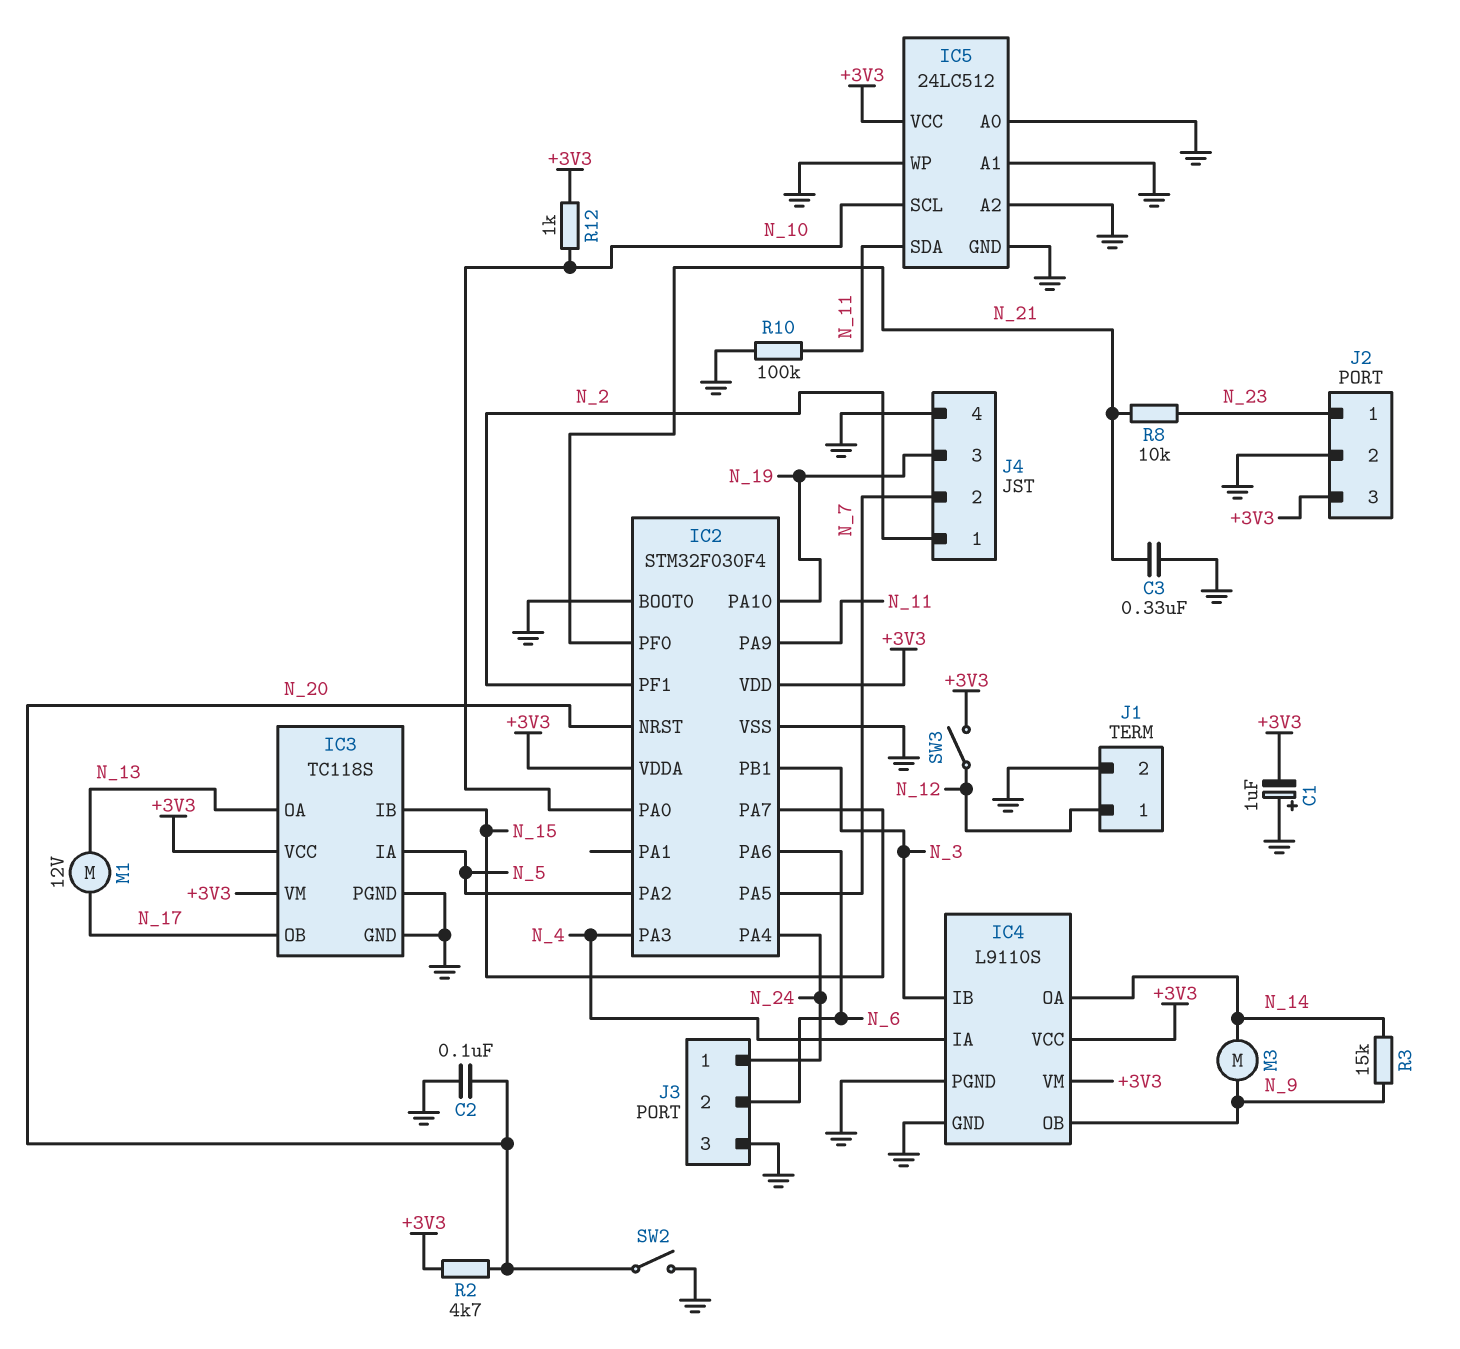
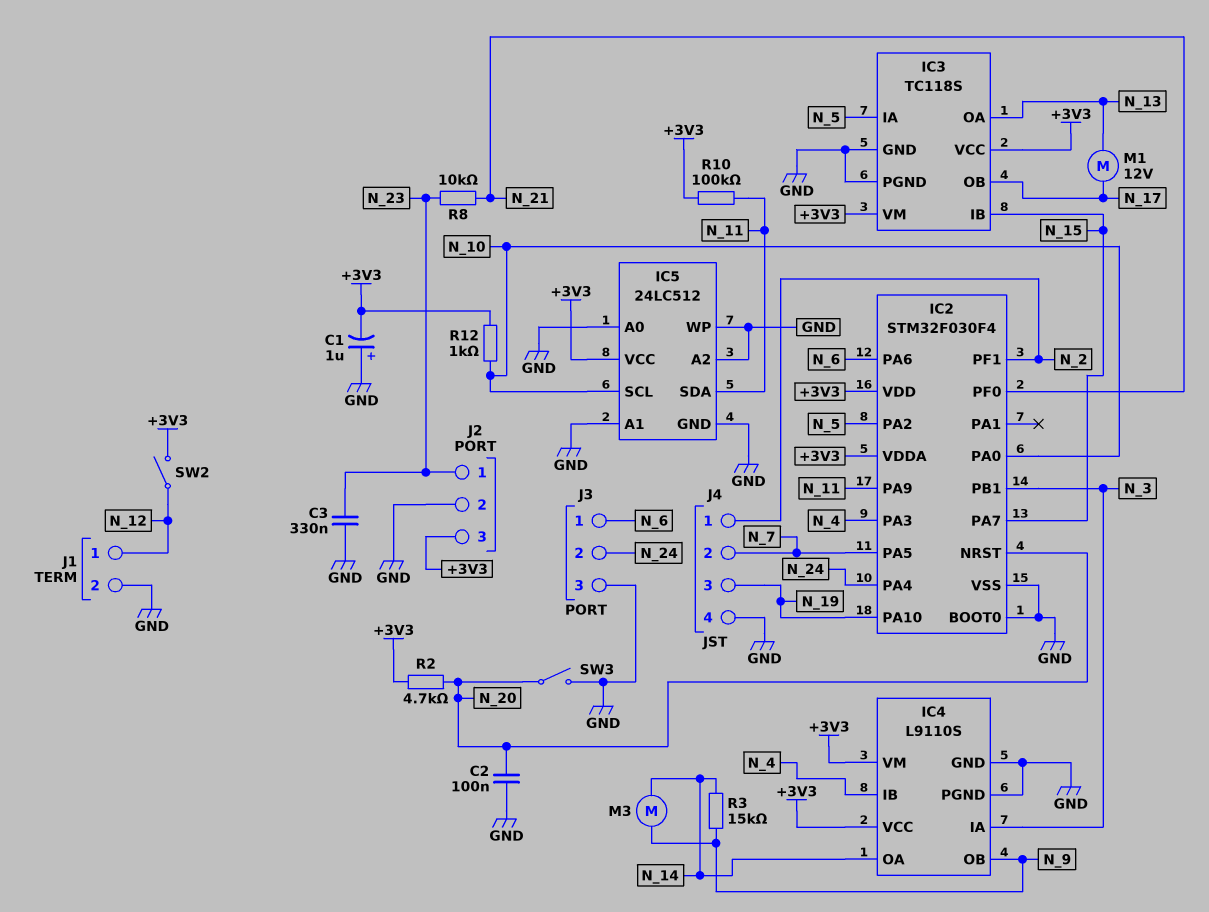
C3: 330nF (GND, N_21) -> 330nF (GND, N_23)
IC4 pin IA: N_4 -> N_3
IC4 pin IB: N_3 -> N_4
J3 pin 1: N_24 -> N_6
J3 pin 2: N_6 -> N_24
R10: 100k (GND, N_11) -> 100k (+3V3, N_11)
SW2: switch (GND, N_20) -> switch (+3V3, N_12)
SW3: switch (+3V3, N_12) -> switch (GND, N_20)

